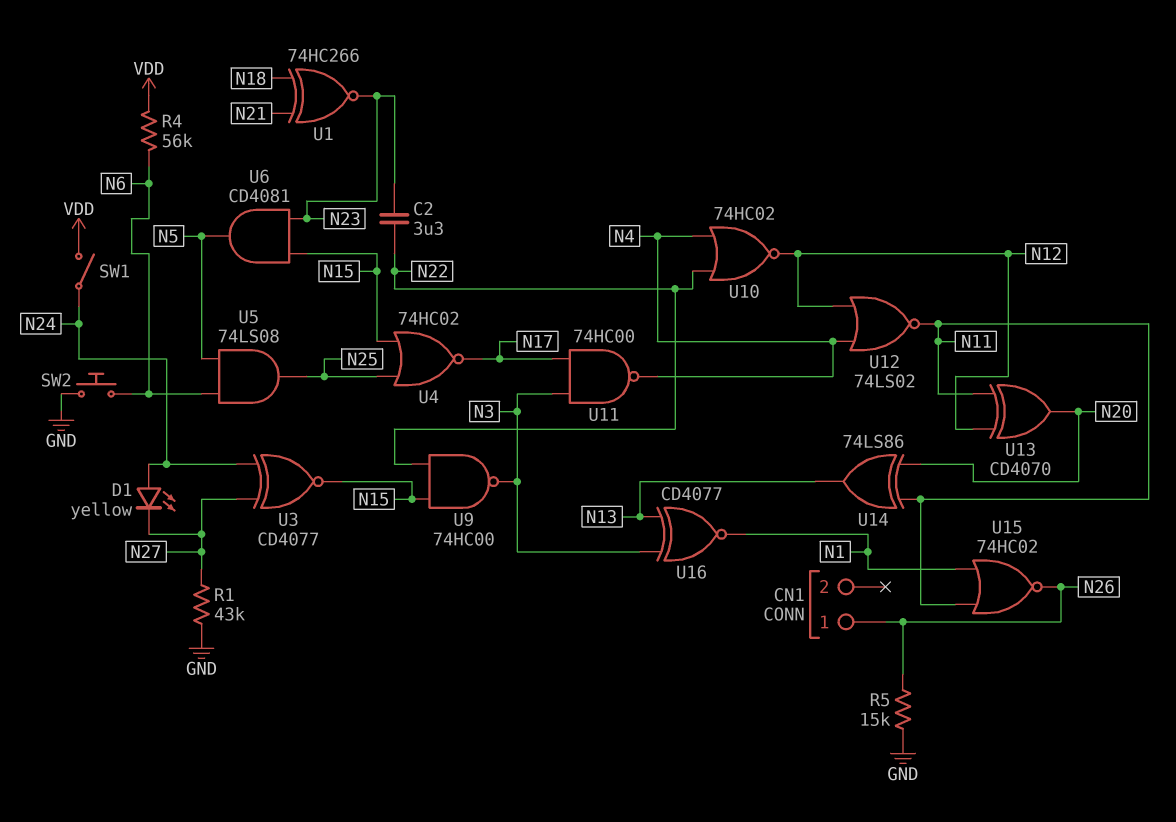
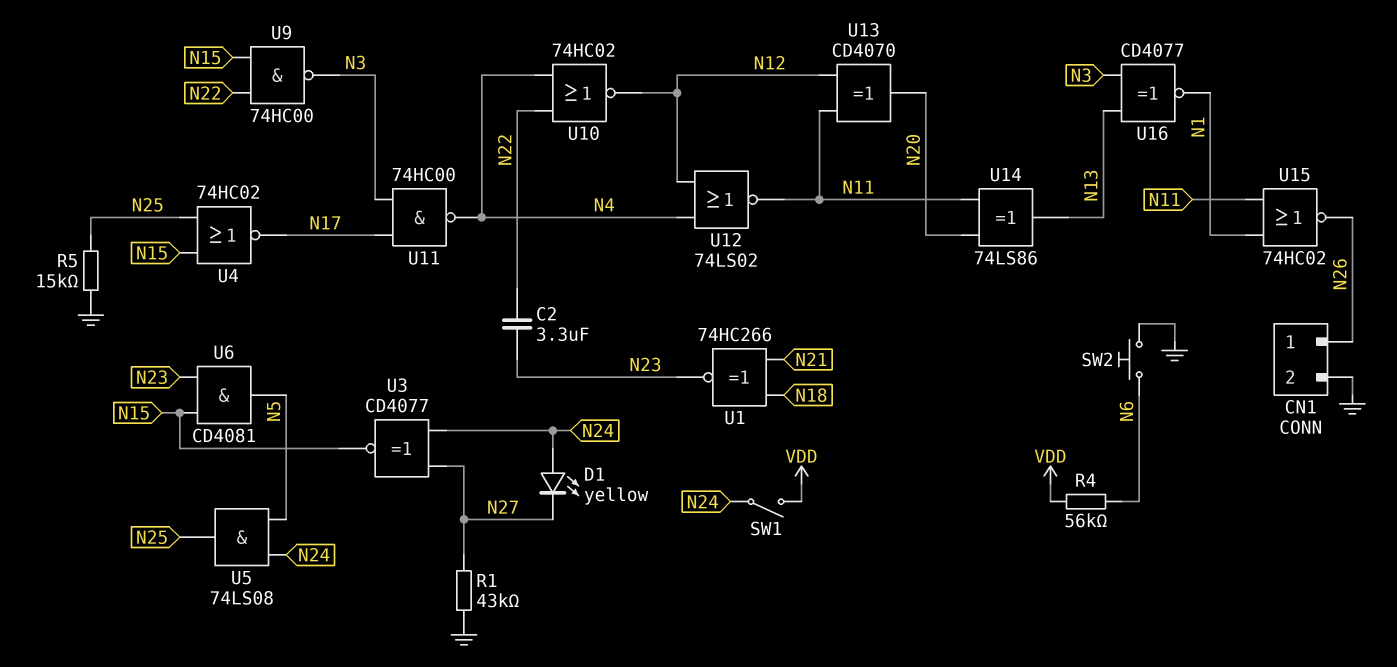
CN1 pin 2: none -> GND
R5: 15k (GND, N26) -> 15k (GND, N25)
U5: AND 74LS08 (in N5, in N6, out N25) -> AND 74LS08 (in N5, in N24, out N25)

